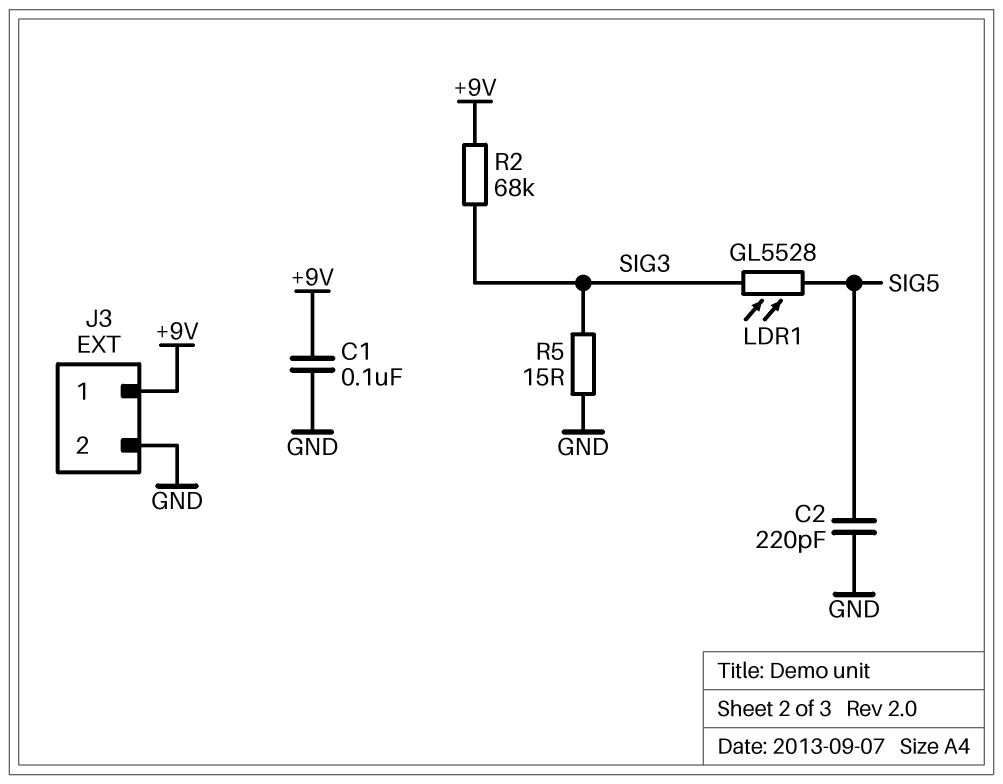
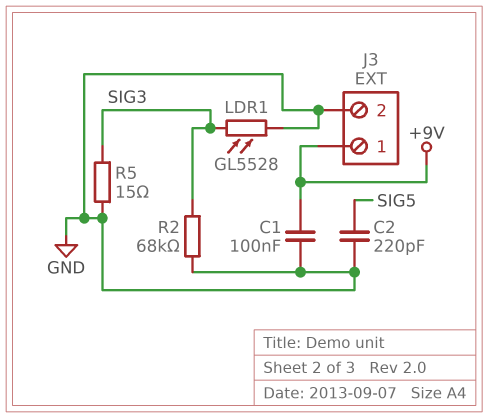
LDR1: GL5528 (SIG3, SIG5) -> GL5528 (GND, SIG3)
R2: 68k (+9V, SIG3) -> 68k (GND, SIG3)

